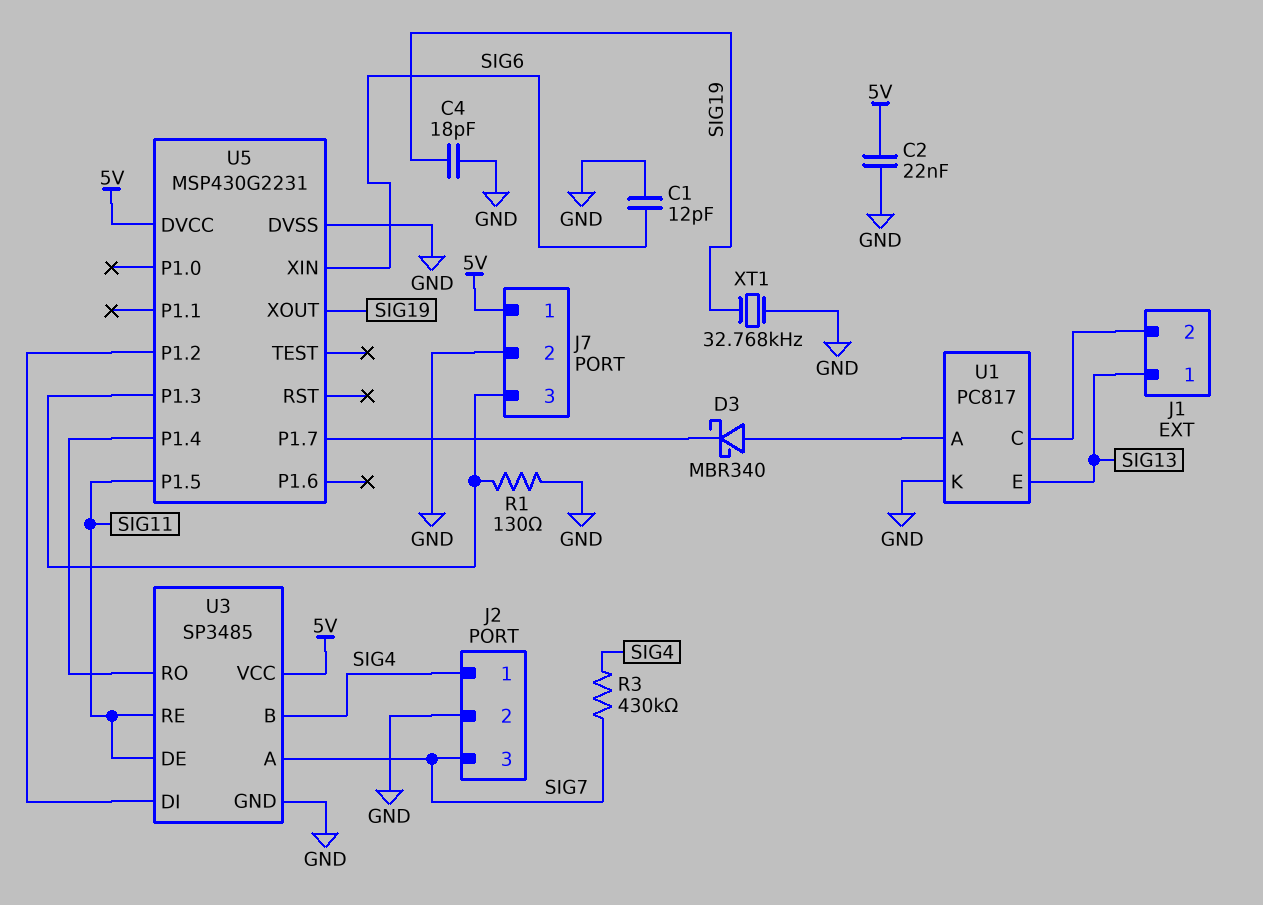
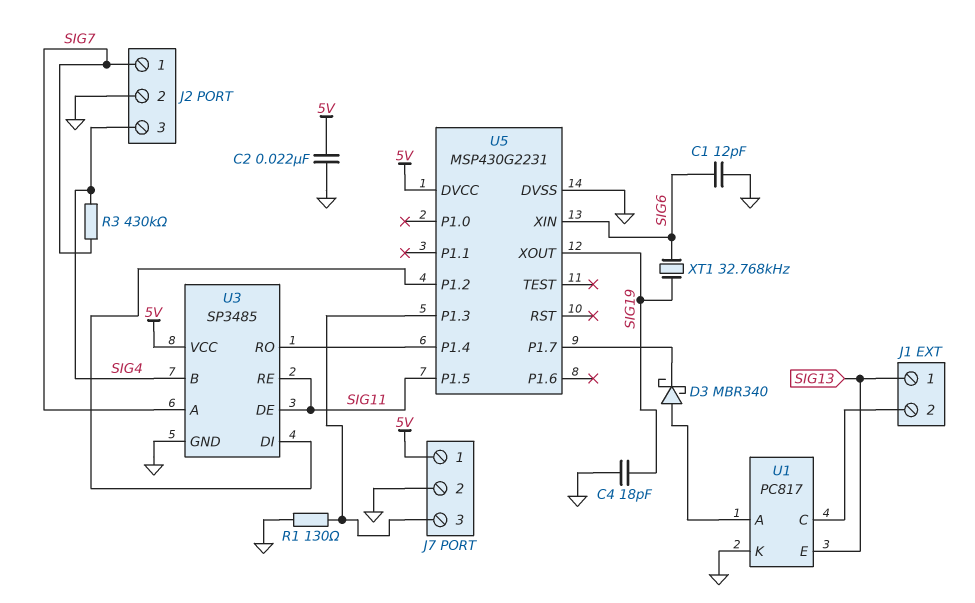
J2 pin 1: SIG4 -> SIG7
J2 pin 3: SIG7 -> SIG4
XT1: 32.768kHz (GND, SIG19) -> 32.768kHz (SIG6, SIG19)

